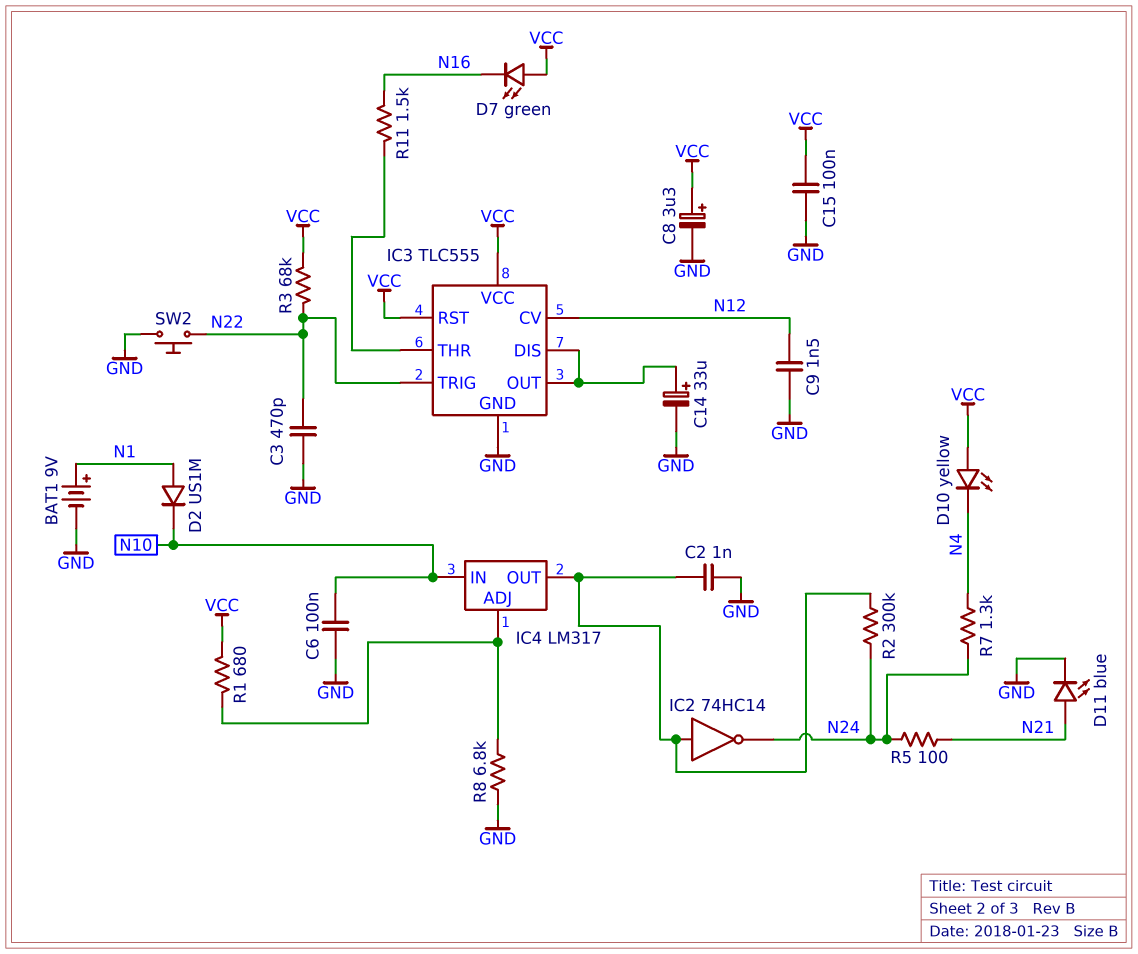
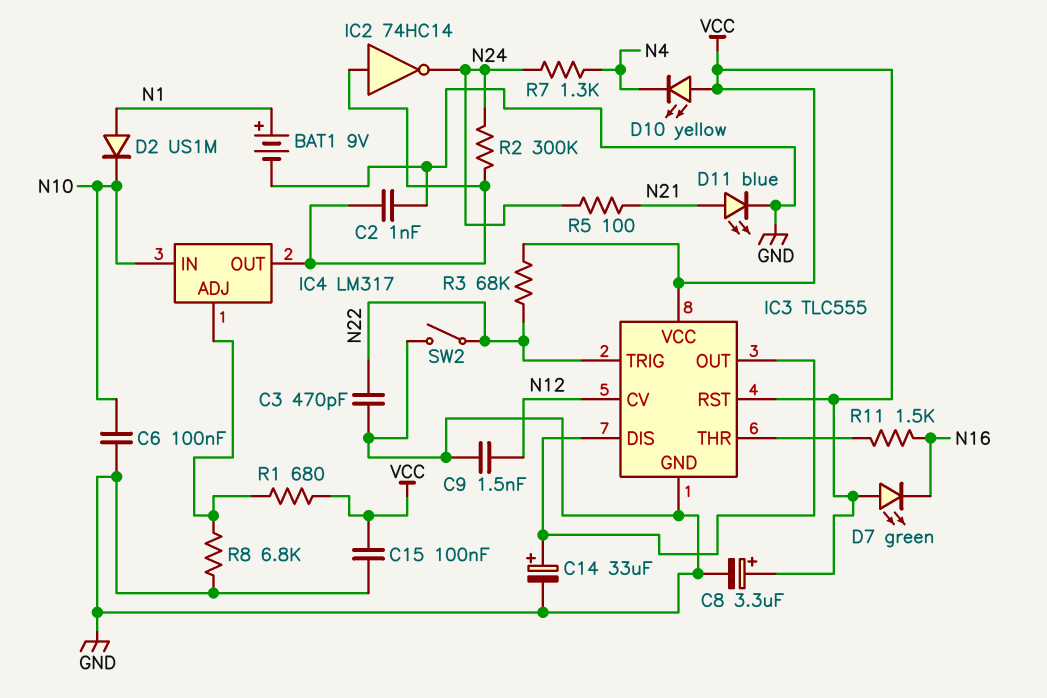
SW2: button (GND, N22) -> switch (GND, N22)

